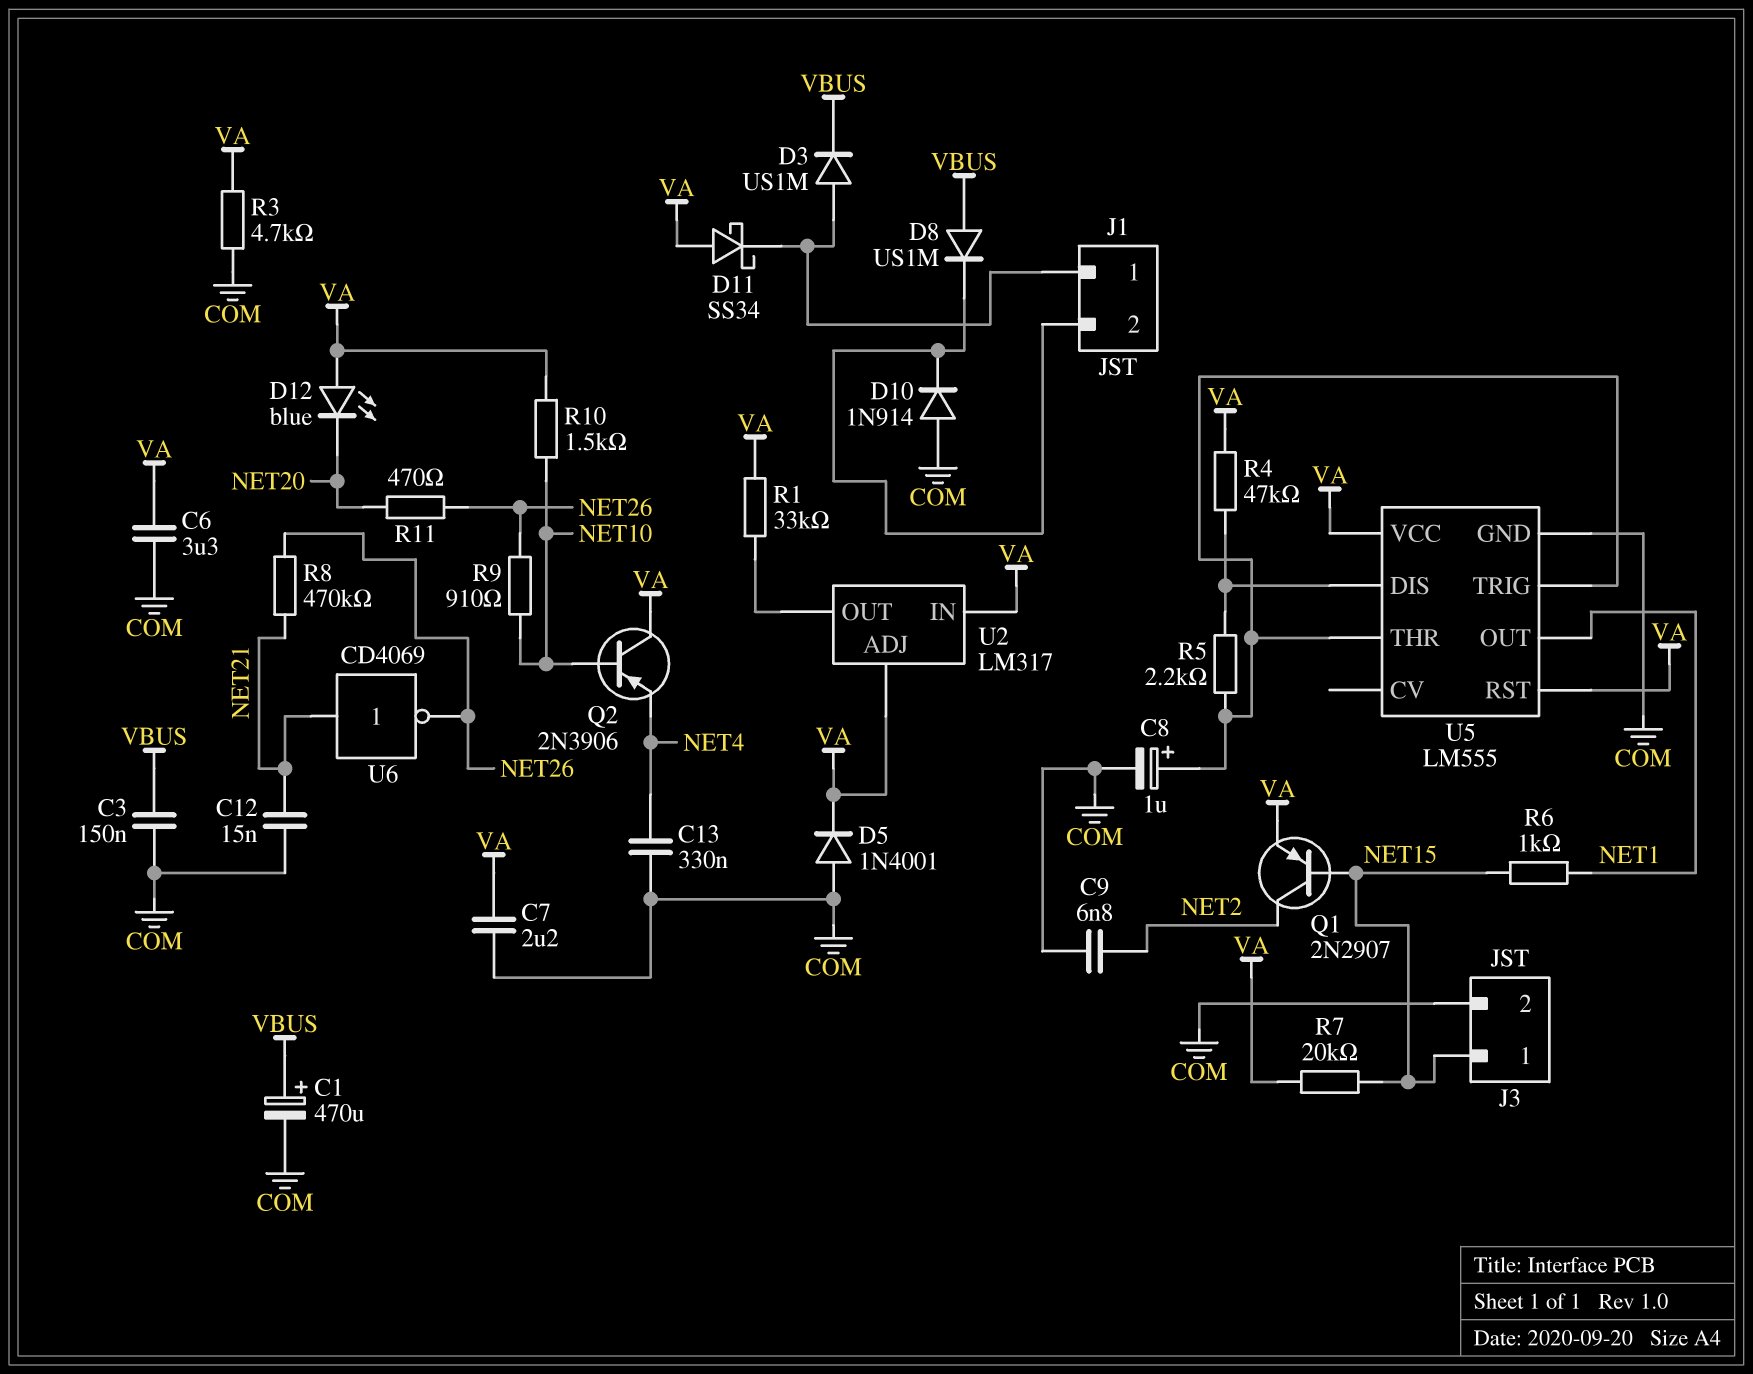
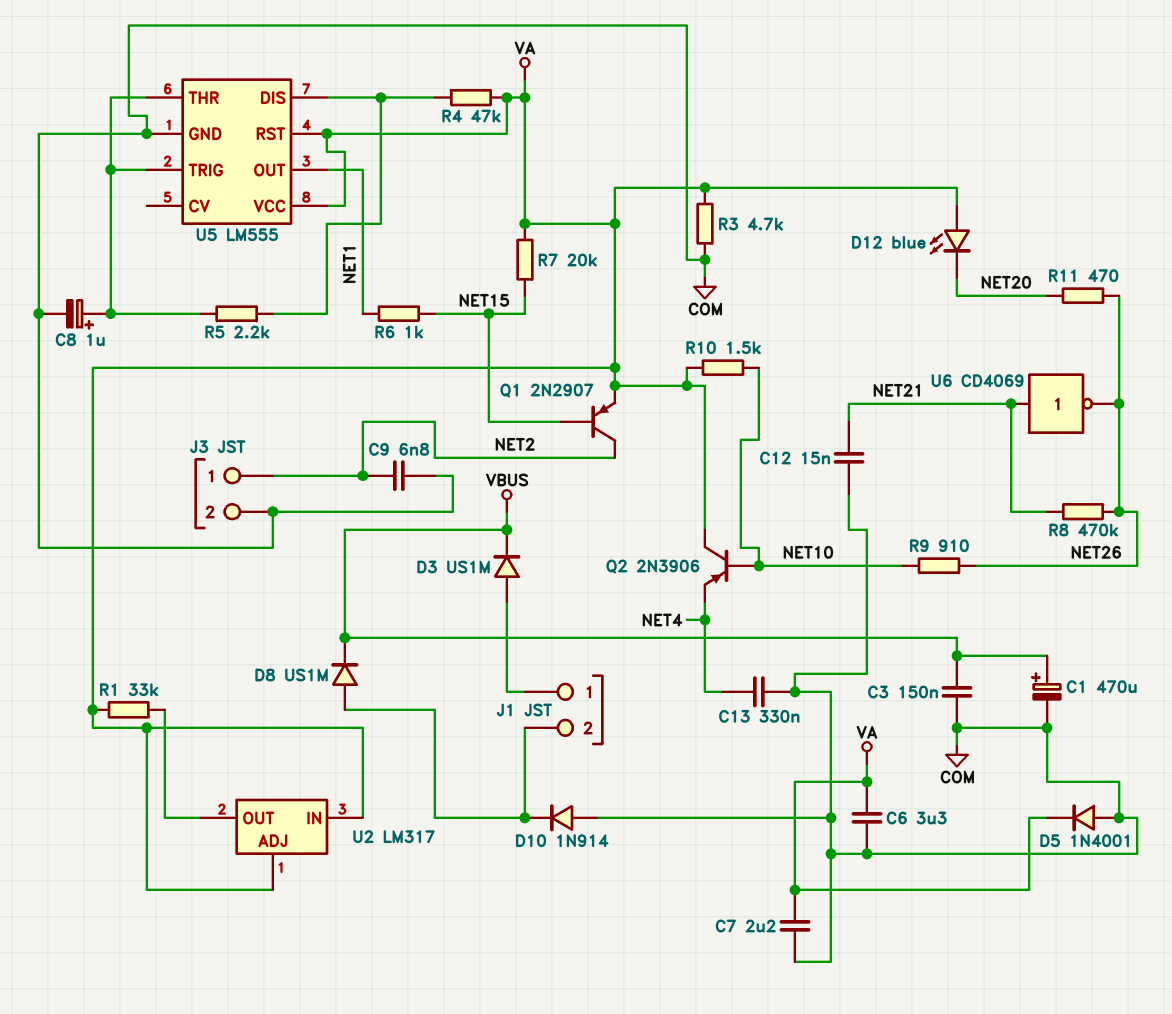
D8: diode US1M (A VBUS, K J1/2) -> diode US1M (A J1/2, K VBUS)
D11: schottky SS34 (A VA, K J1/1) -> none
J3 pin 1: NET15 -> NET2

